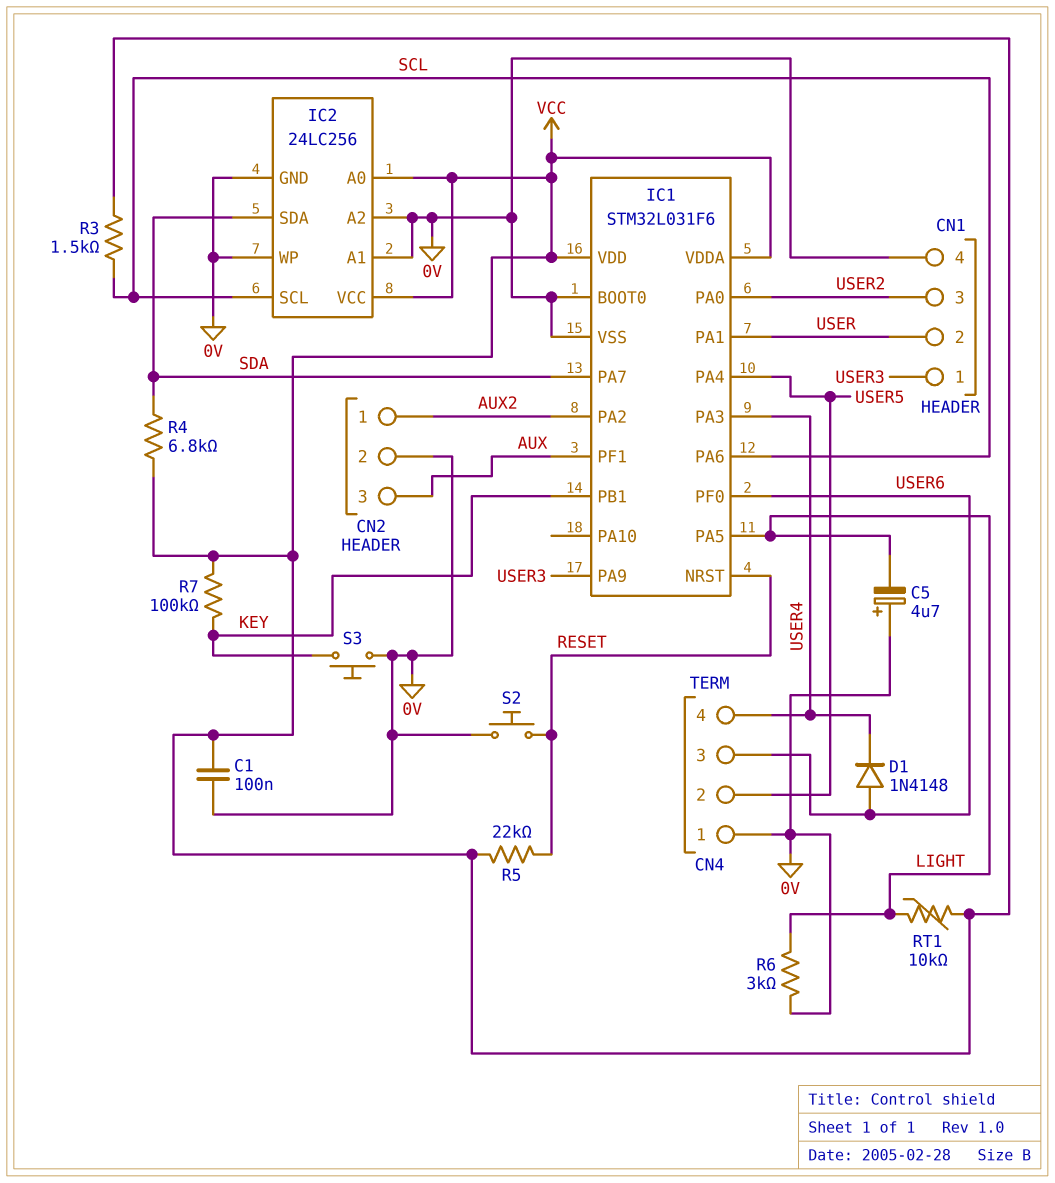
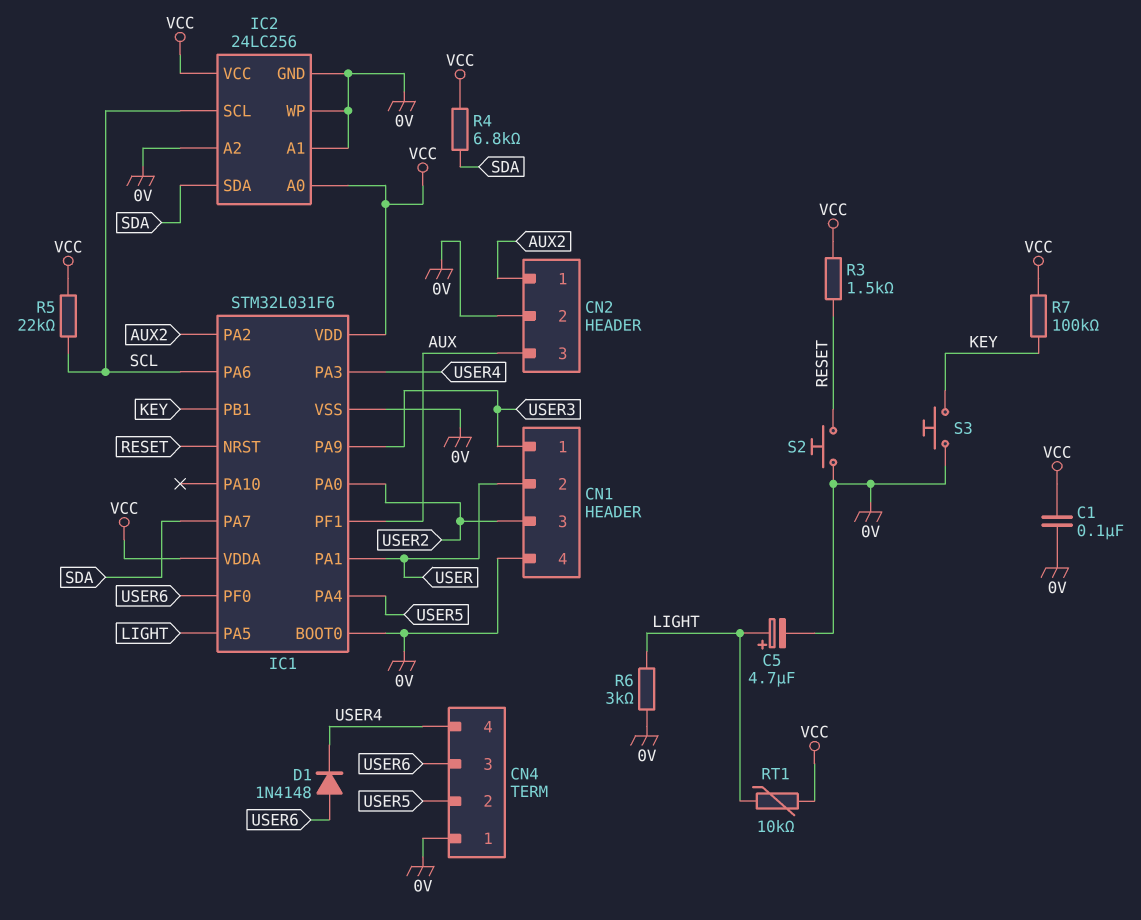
C5: 4.7uF (plus 0V, minus LIGHT) -> 4.7uF (plus LIGHT, minus 0V)
R3: 1.5k (SCL, VCC) -> 1.5k (RESET, VCC)
R5: 22k (RESET, VCC) -> 22k (SCL, VCC)

